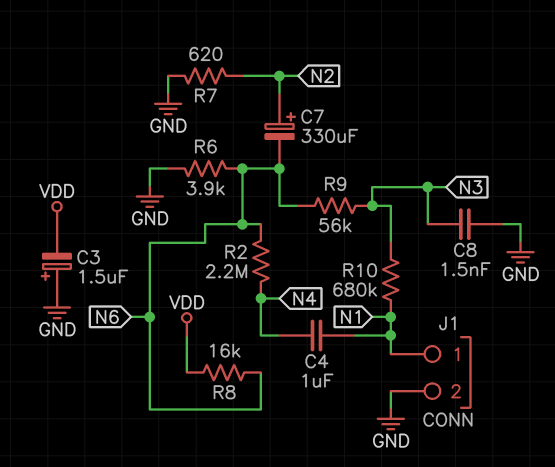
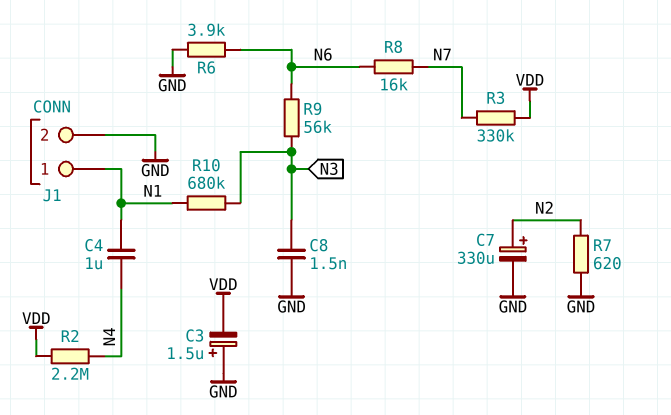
C7: 330uF (plus N2, minus N6) -> 330uF (plus N2, minus GND)
R2: 2.2M (N4, N6) -> 2.2M (N4, VDD)
R3: none -> 330k (N7, VDD)
R8: 16k (N6, VDD) -> 16k (N6, N7)

